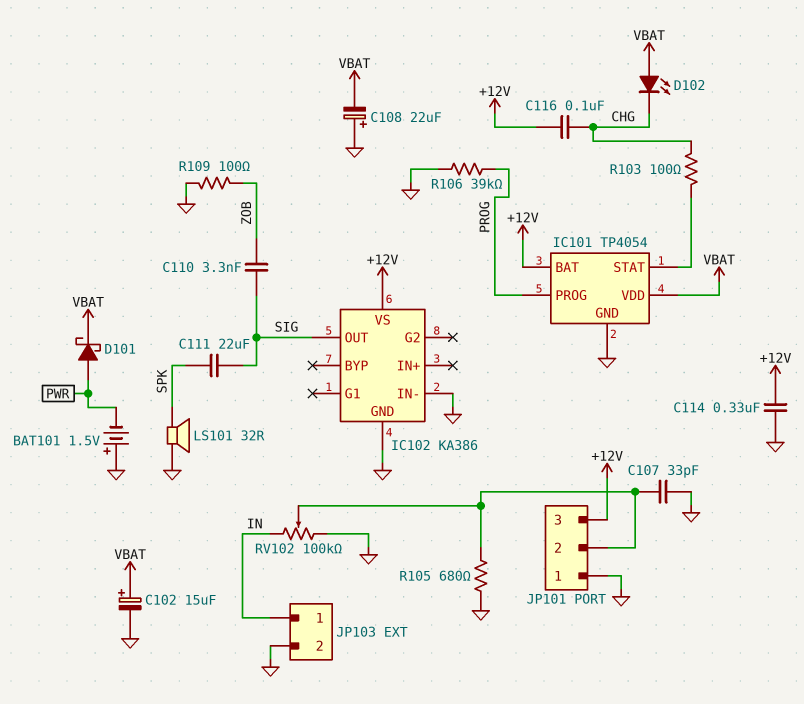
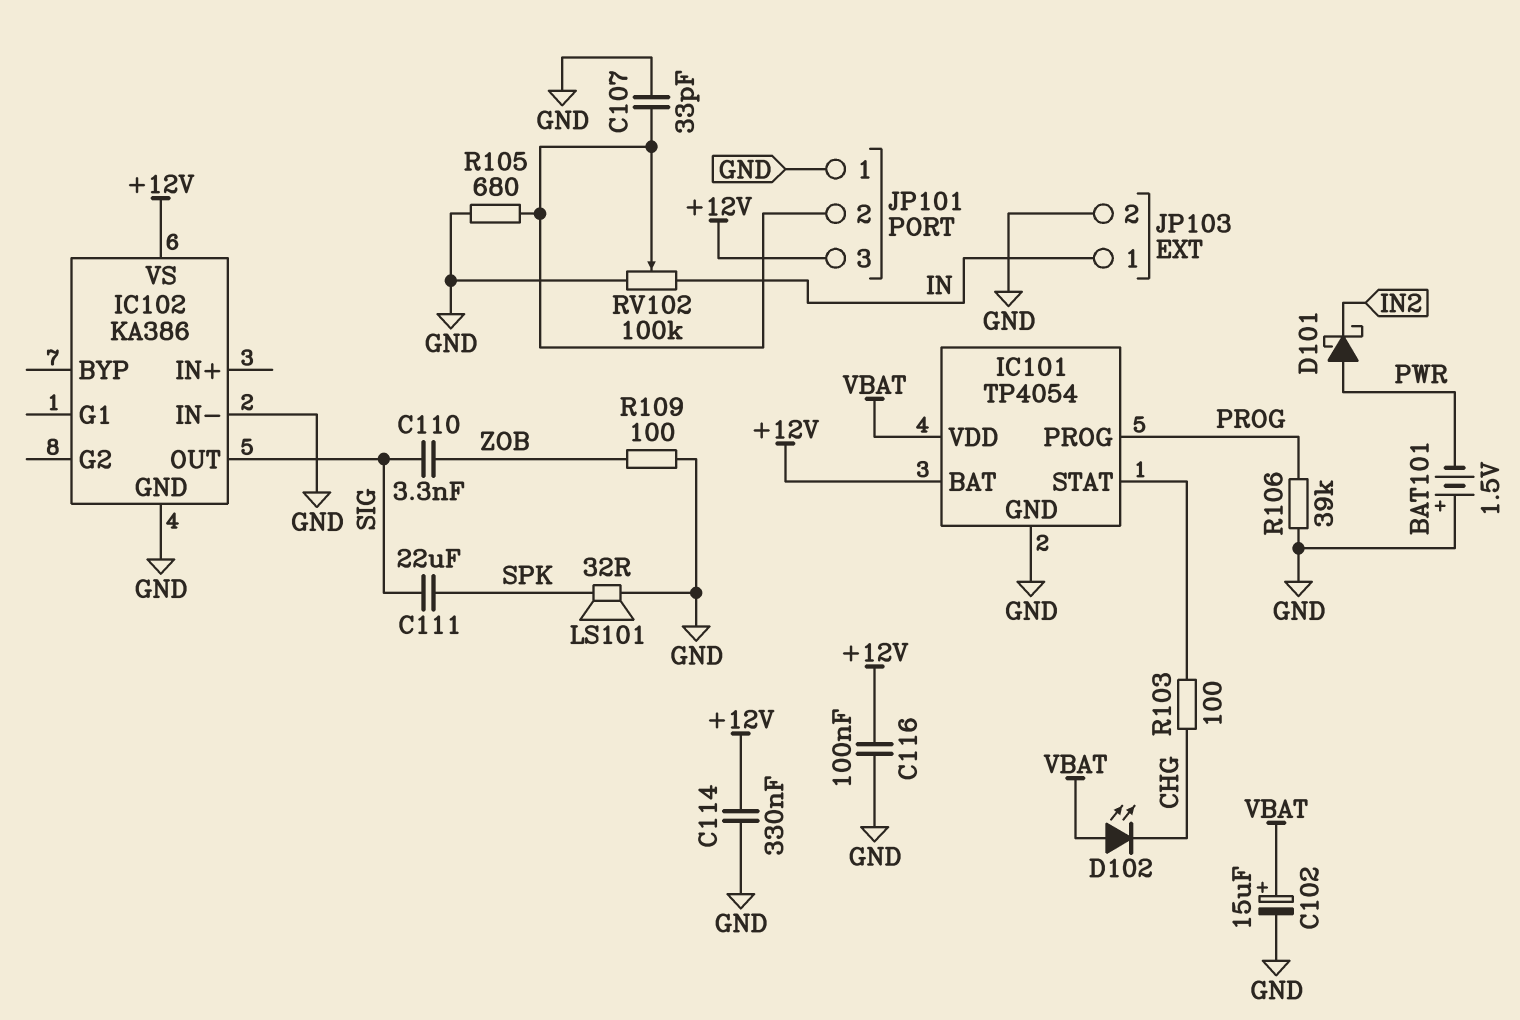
C108: 22uF (plus GND, minus VBAT) -> none
C116: 100nF (+12V, CHG) -> 100nF (+12V, GND)
D101: schottky (A PWR, K VBAT) -> schottky (A PWR, K IN2)

